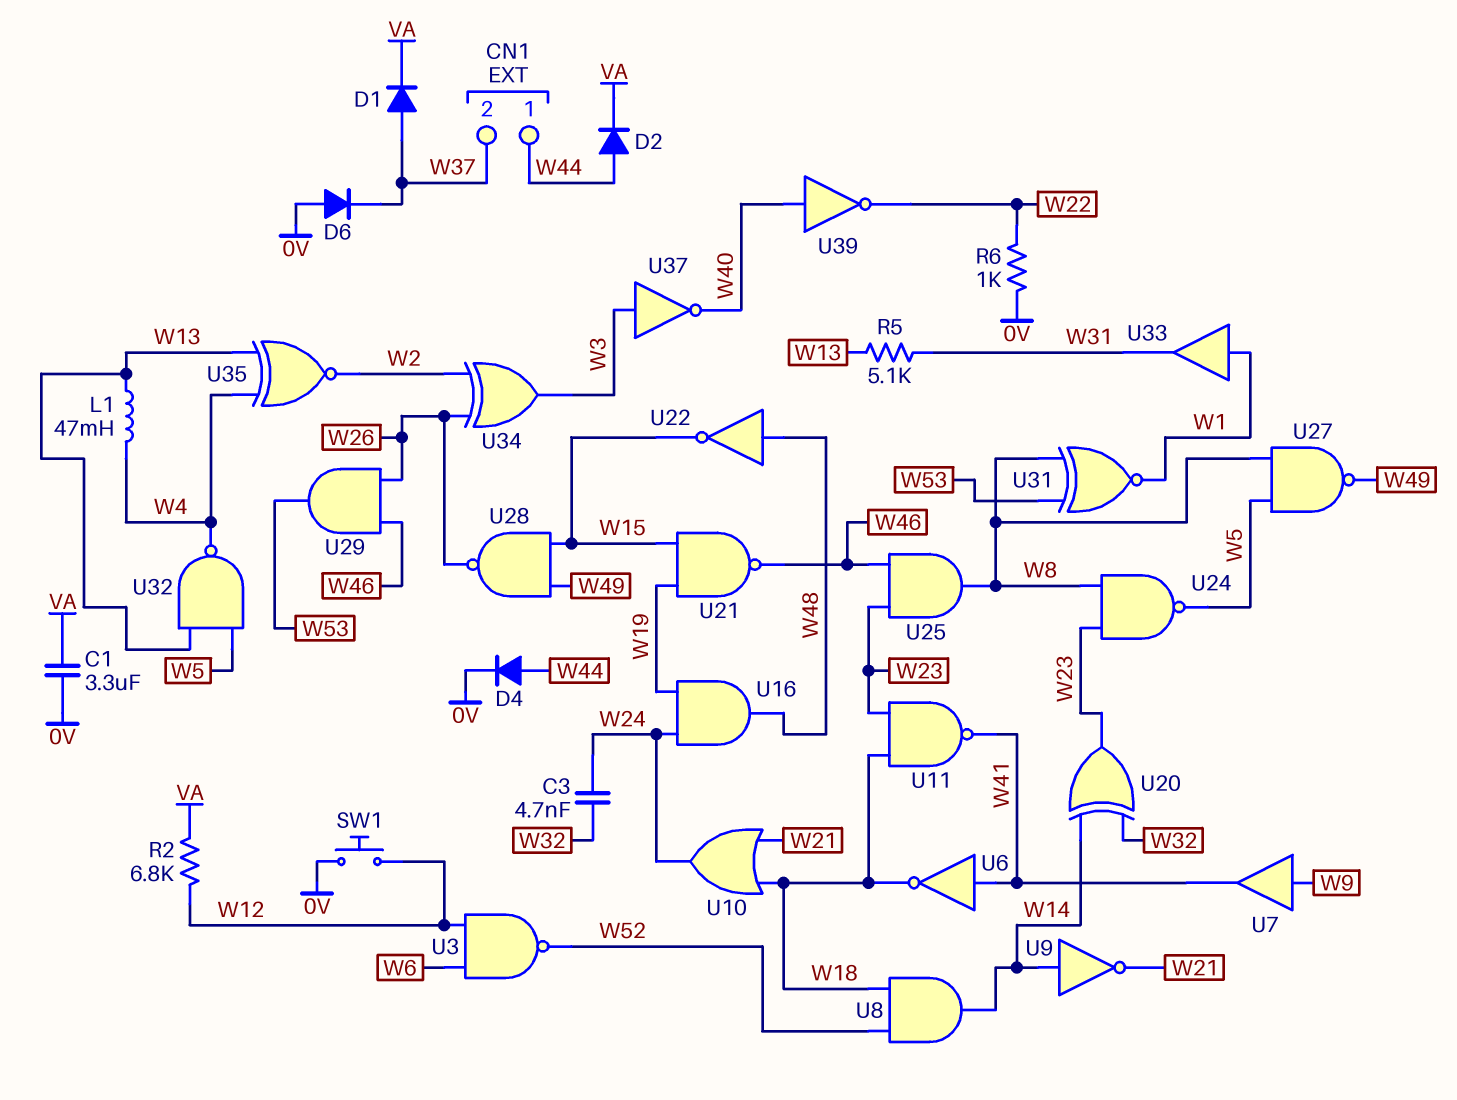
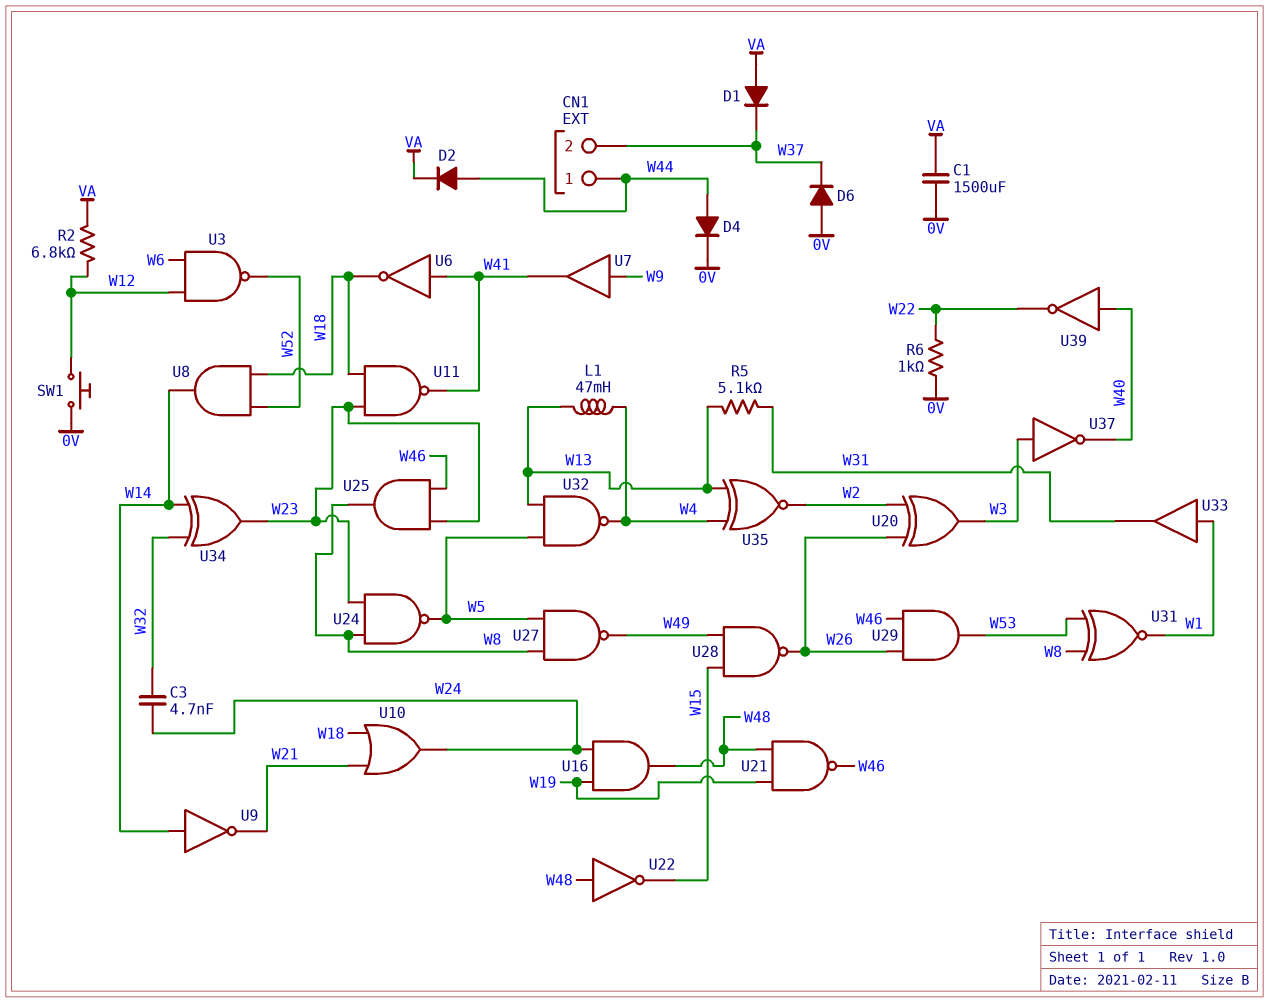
C1: 3.3uF (0V, VA) -> 1500uF (0V, VA)
D1: diode (A W37, K VA) -> diode (A VA, K W37)
U20: XOR (in W14, in W32, out W23) -> XOR (in W2, in W26, out W3)
U21: NAND (in W15, in W19, out W46) -> NAND (in W19, in W48, out W46)
U34: XOR (in W2, in W26, out W3) -> XOR (in W14, in W32, out W23)

